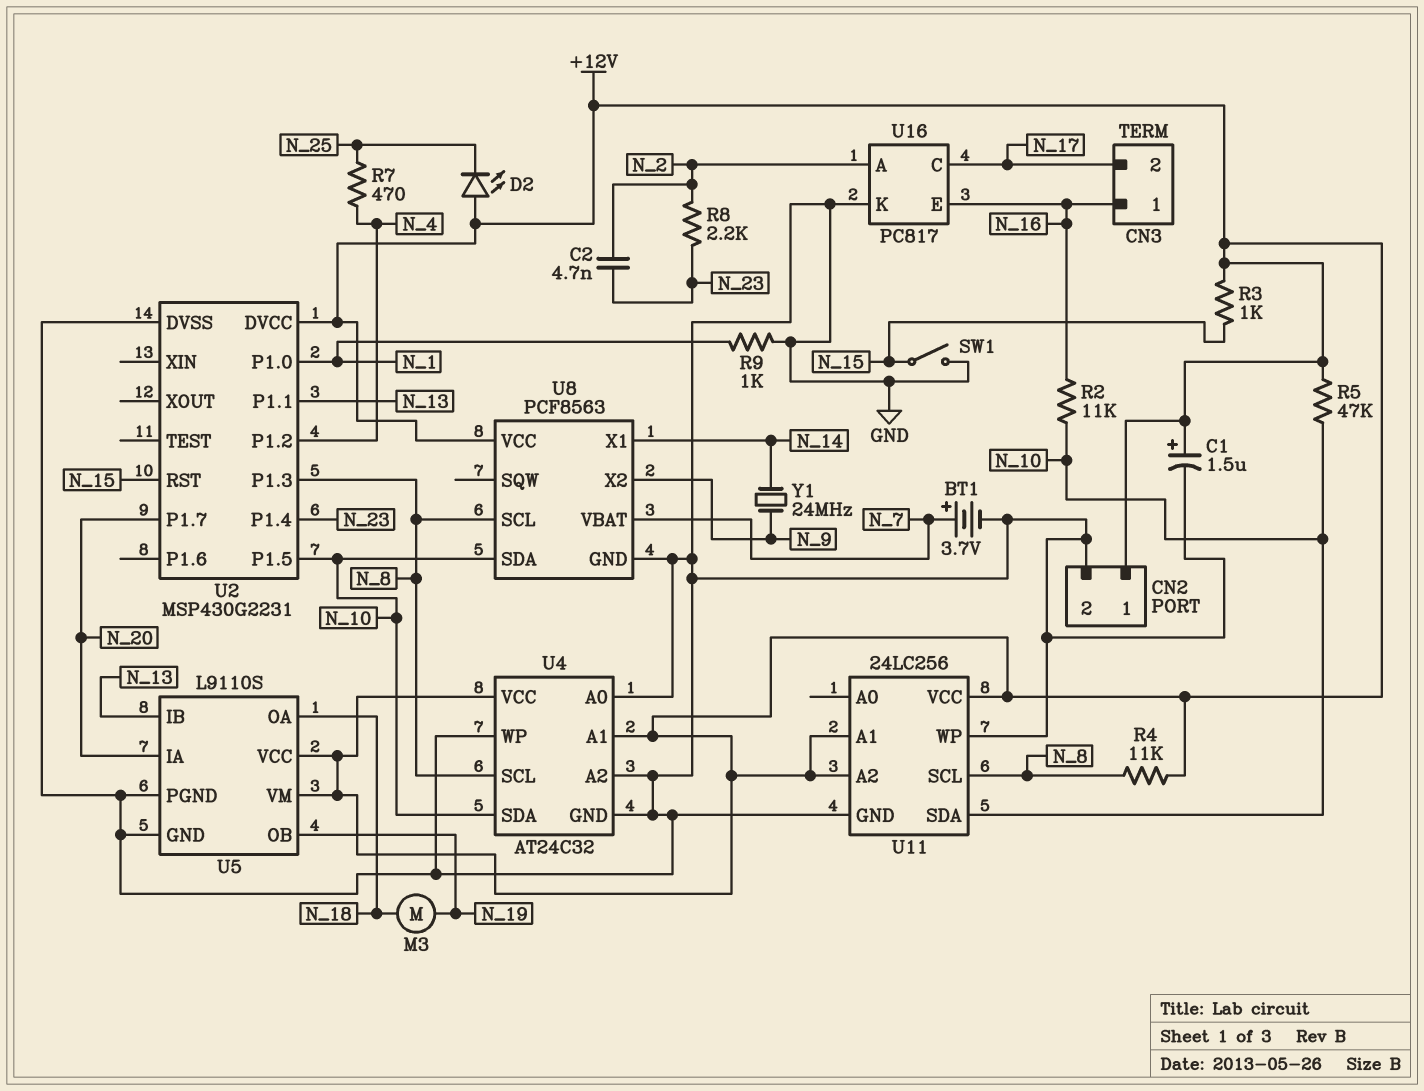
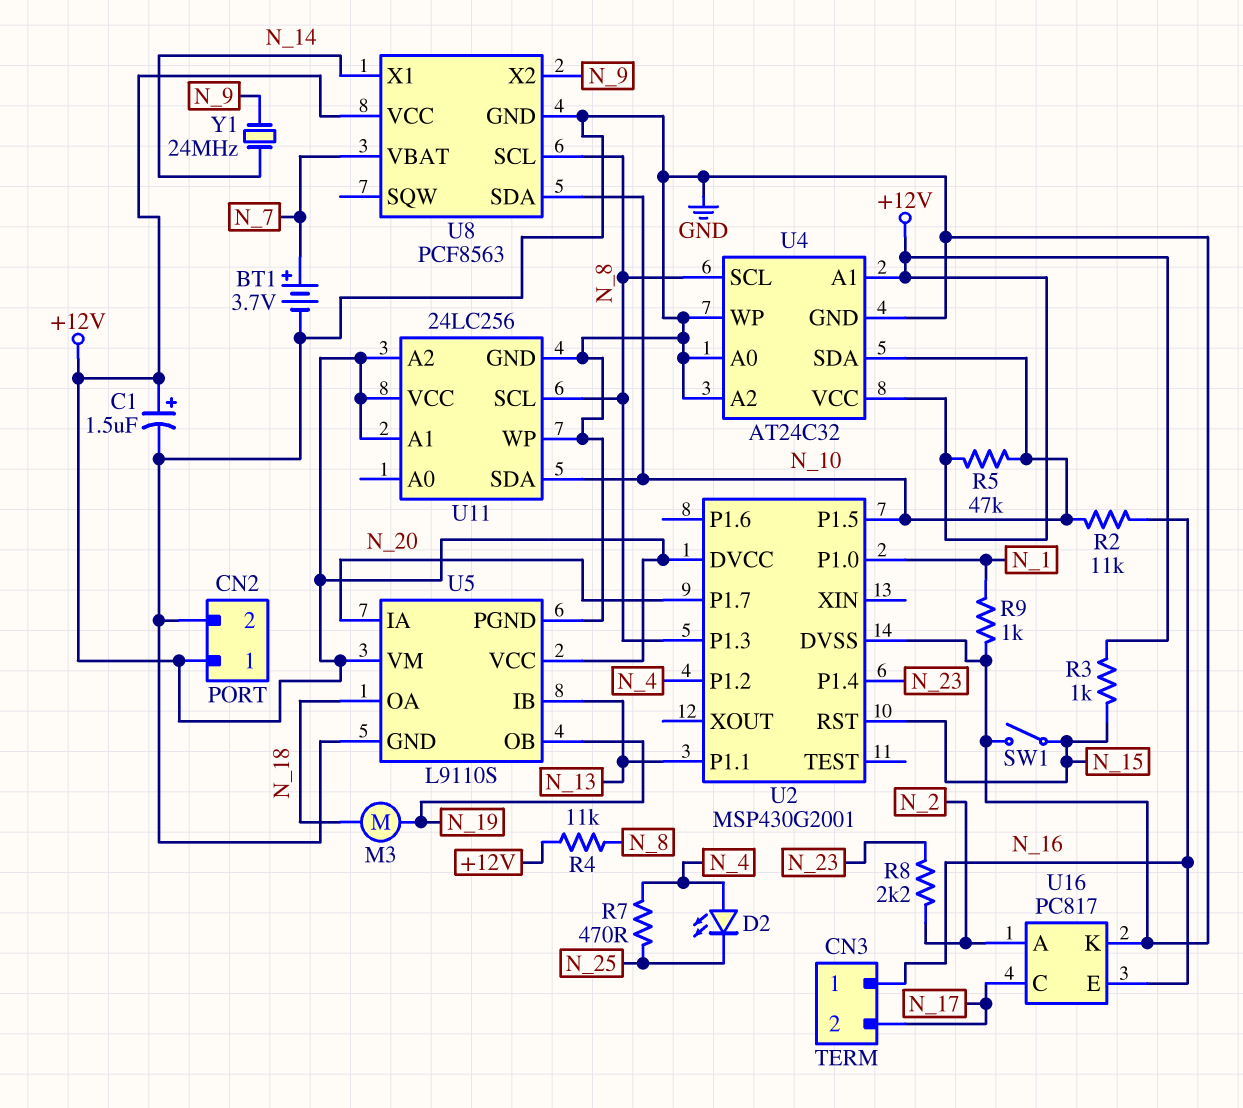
C2: 4.7nF (N_2, N_23) -> none
D2: LED (A +12V, K N_25) -> LED (A N_4, K N_25)
U2: MSP430G2231 -> MSP430G2001

